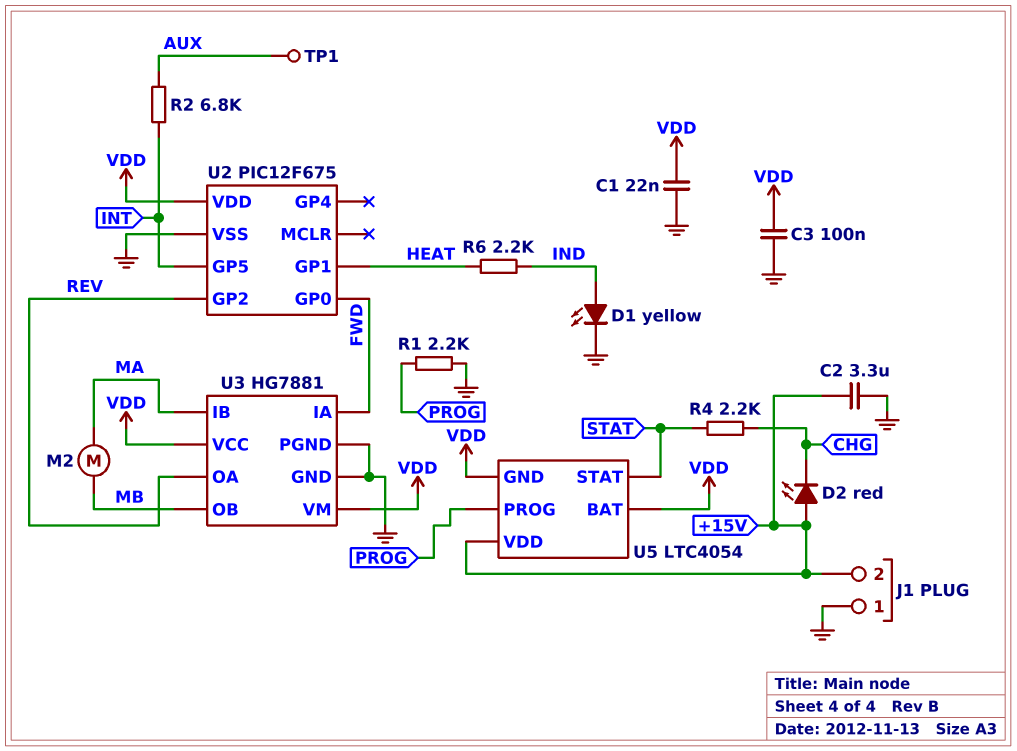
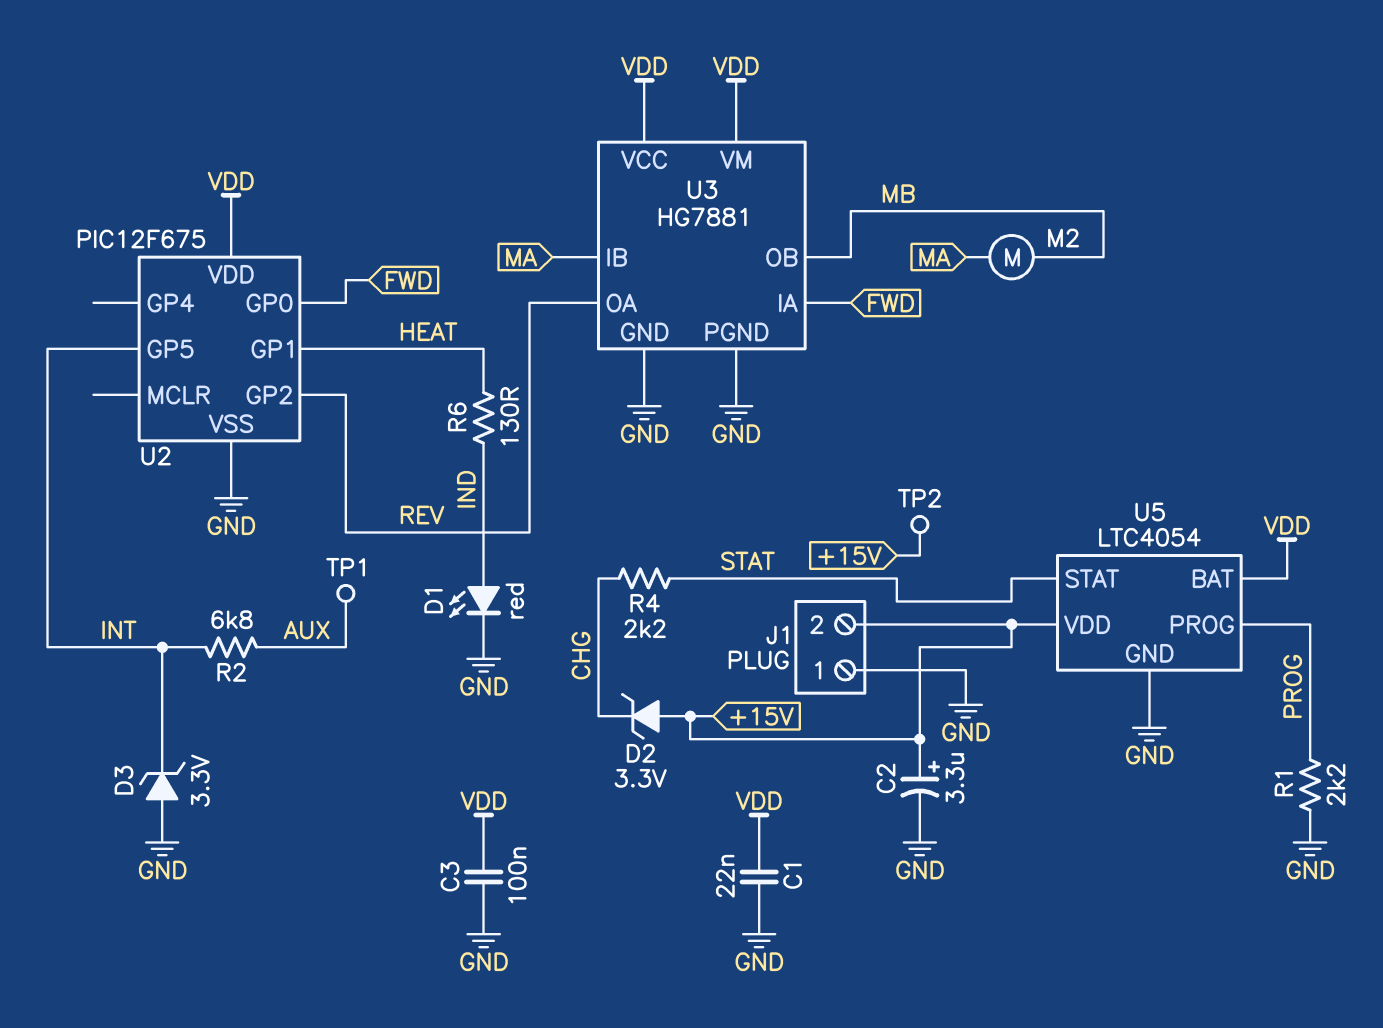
C2: 3.3uF (+15V, GND) -> 3.3uF (plus +15V, minus GND)
D1: LED yellow (A IND, K GND) -> LED red (A IND, K GND)
D2: LED red (A +15V, K CHG) -> zener 3.3V (A +15V, K CHG)
D3: none -> zener 3.3V (A GND, K INT)
R6: 2.2k (HEAT, IND) -> 130 (HEAT, IND)
TP2: none -> test point (+15V)
U5 pin GND: VDD -> GND

